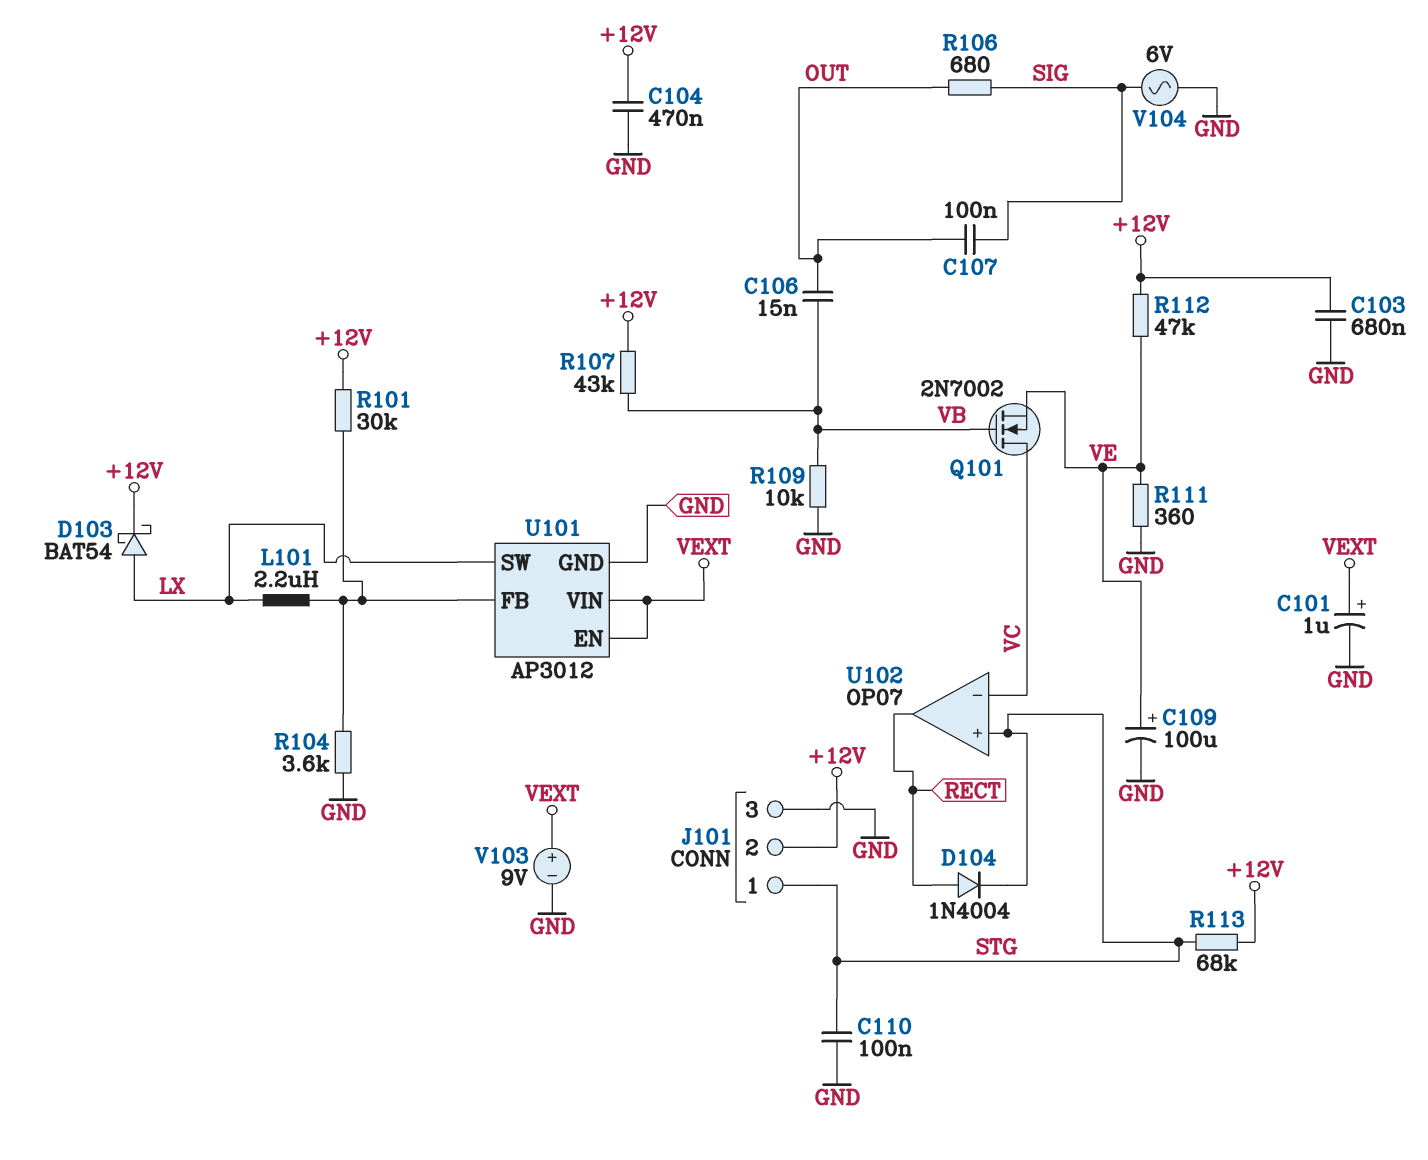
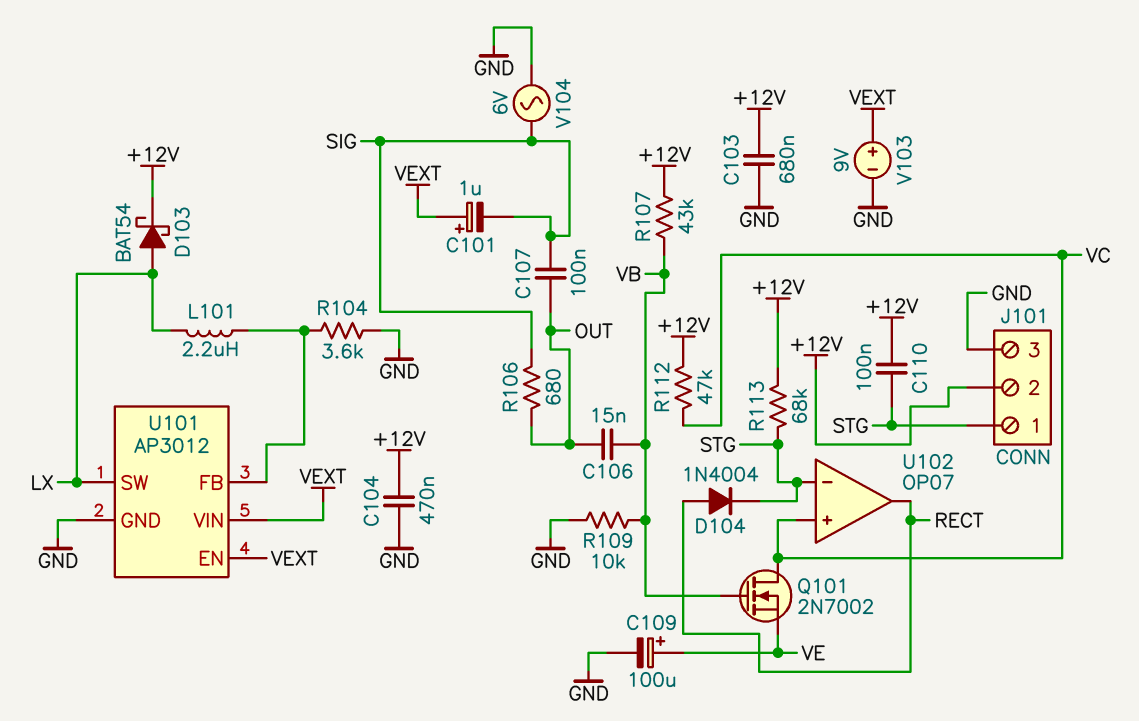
C101: 1uF (plus VEXT, minus GND) -> 1uF (plus VEXT, minus SIG)
C110: 100nF (GND, STG) -> 100nF (+12V, STG)
R101: 30k (+12V, U101/FB) -> none
R111: 360 (GND, VE) -> none
R112: 47k (+12V, VE) -> 47k (+12V, VC)
U102 pin in+: STG -> VC
U102 pin in-: VC -> STG

